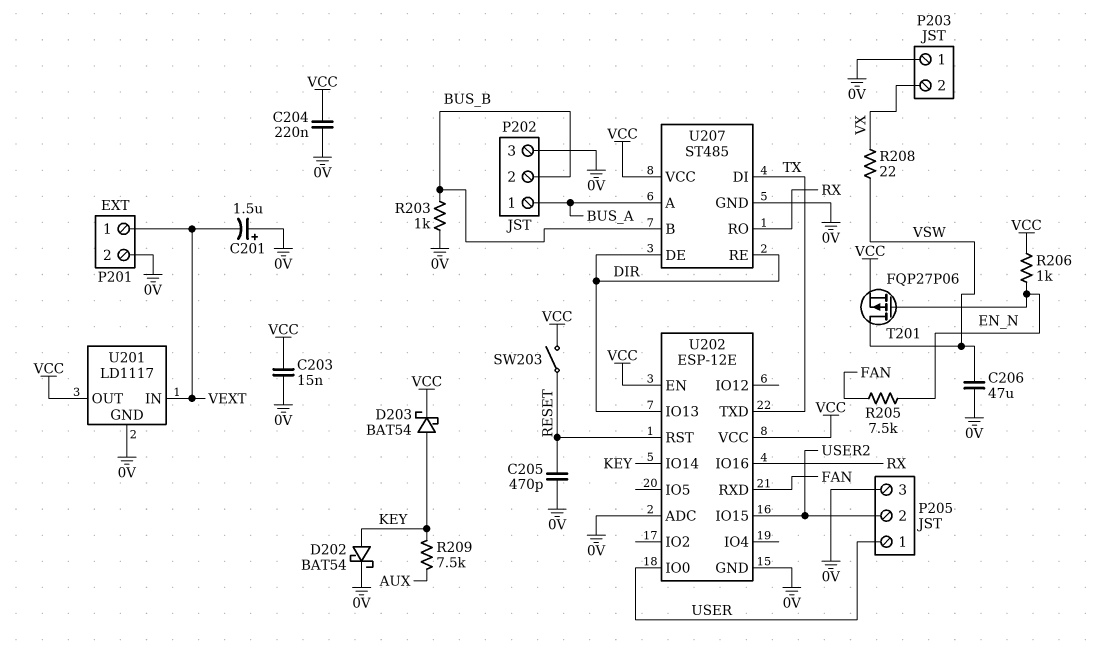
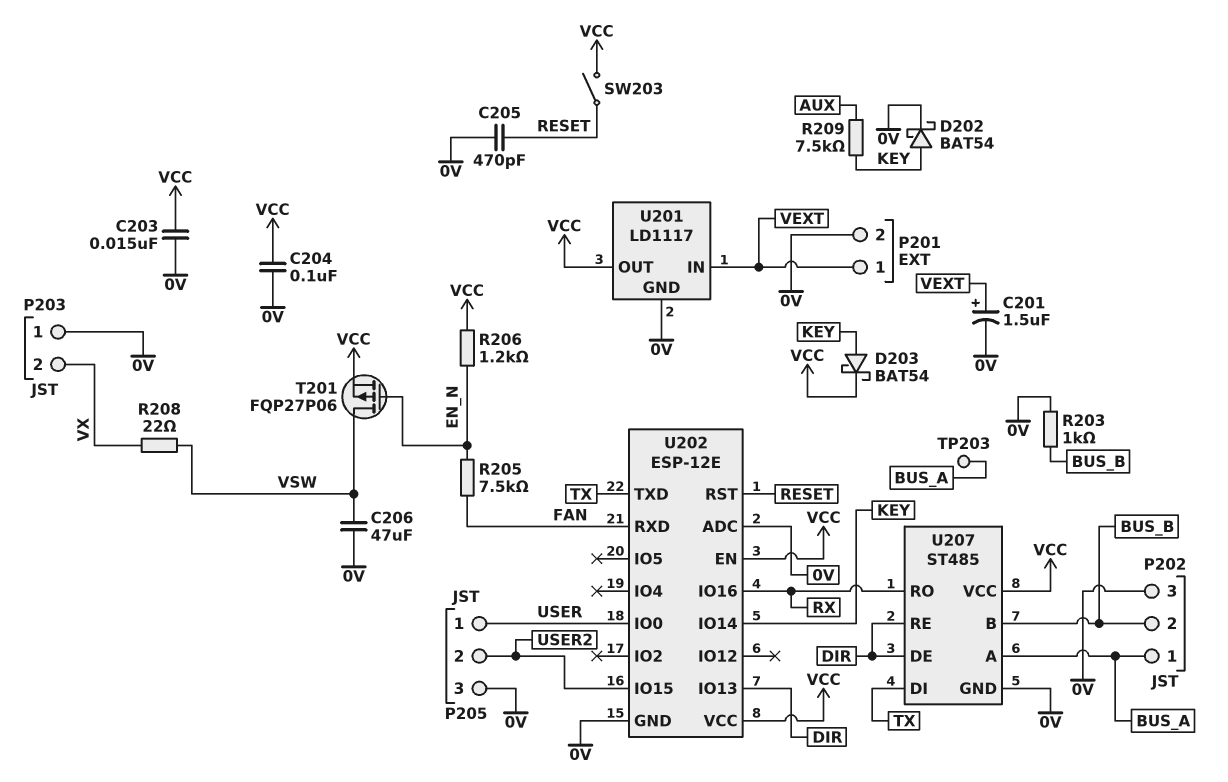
C201: 1.5uF (plus 0V, minus VEXT) -> 1.5uF (plus VEXT, minus 0V)
C204: 220nF (0V, VCC) -> 100nF (0V, VCC)
R206: 1k (EN_N, VCC) -> 1.2k (EN_N, VCC)
TP203: none -> test point (BUS_A)

